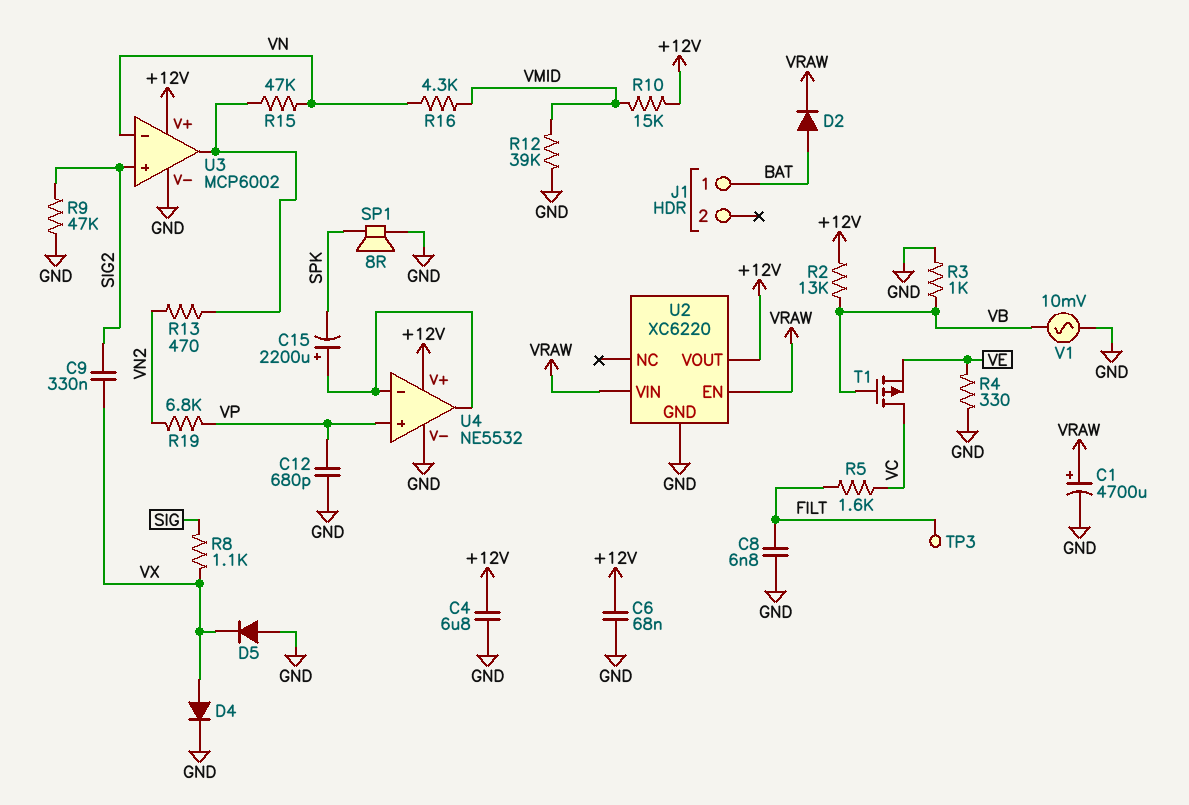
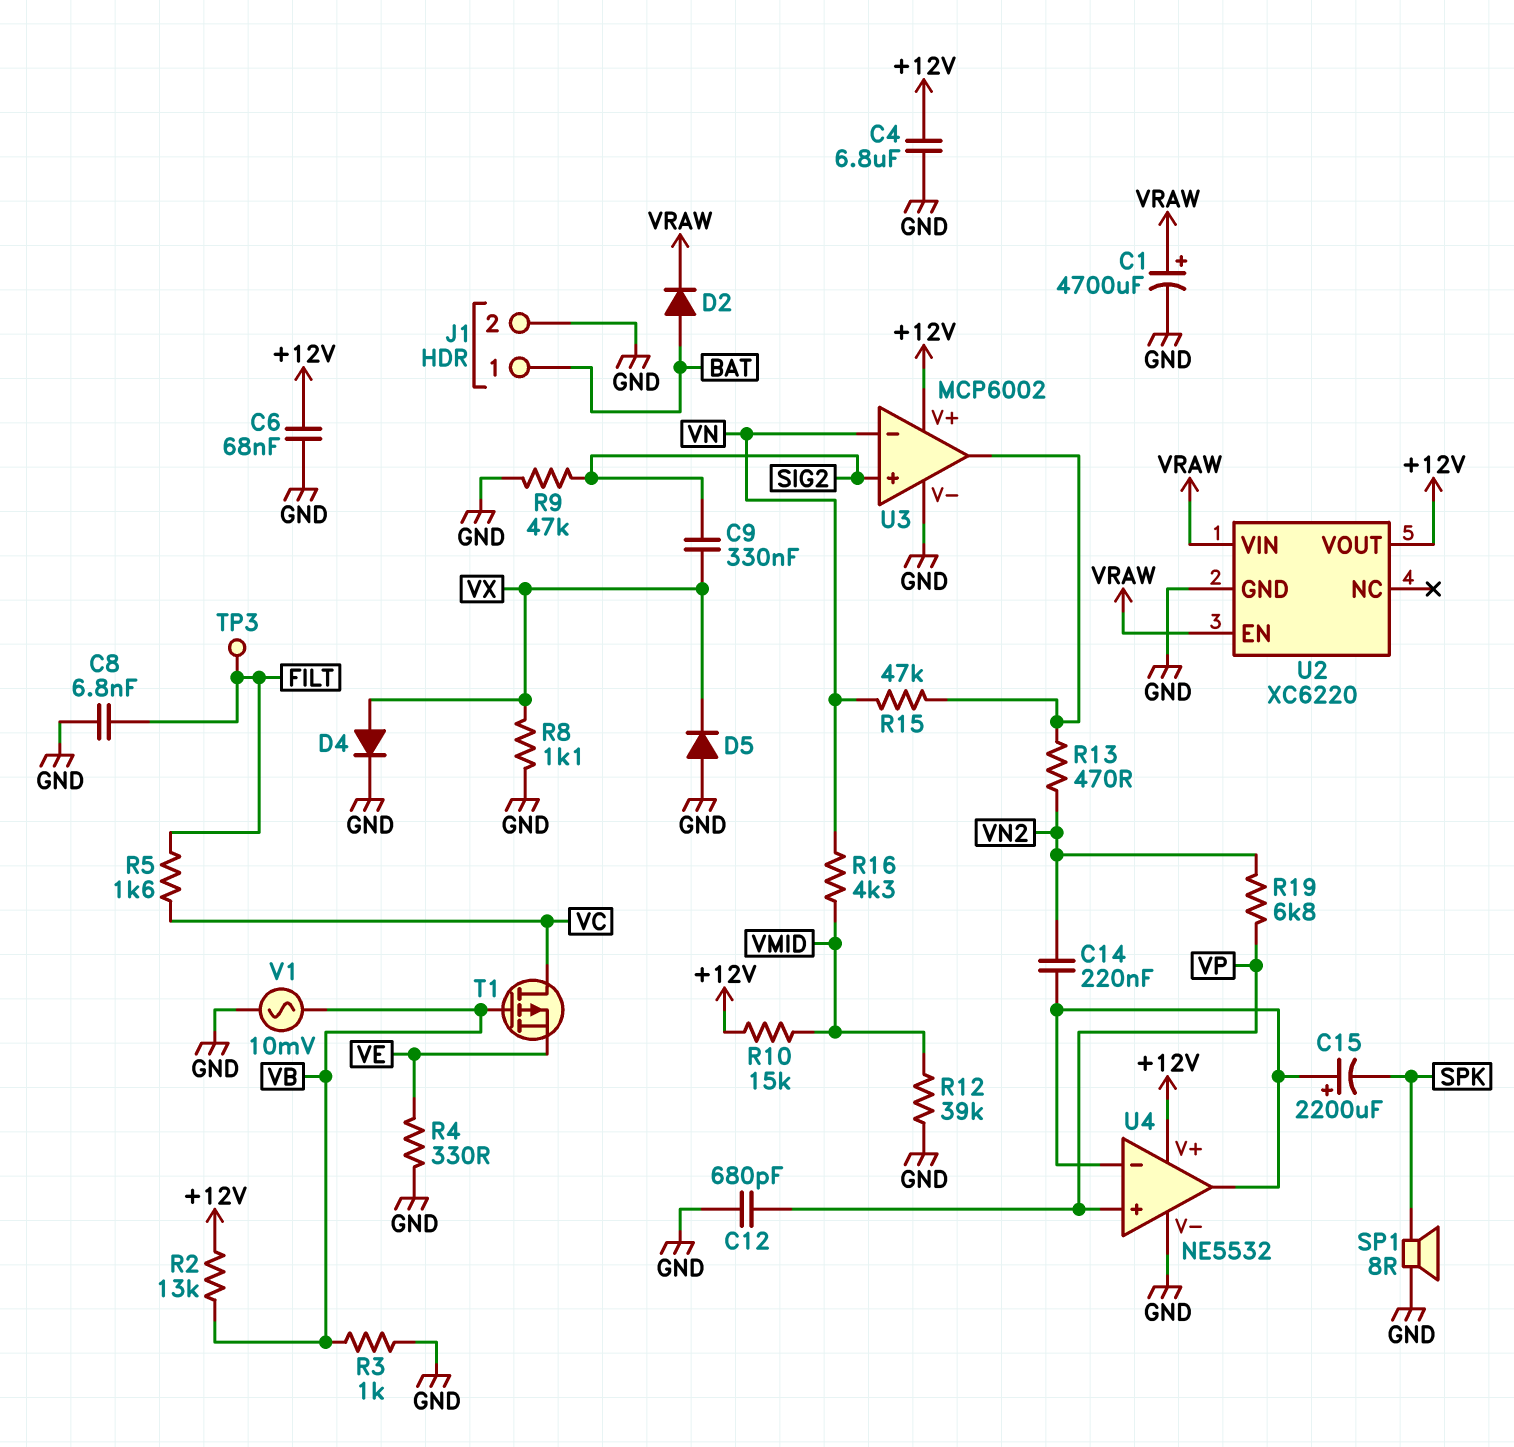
C14: none -> 220nF (U4/in-, VN2)
J1 pin 2: none -> GND
R8: 1.1k (SIG, VX) -> 1.1k (GND, VX)

